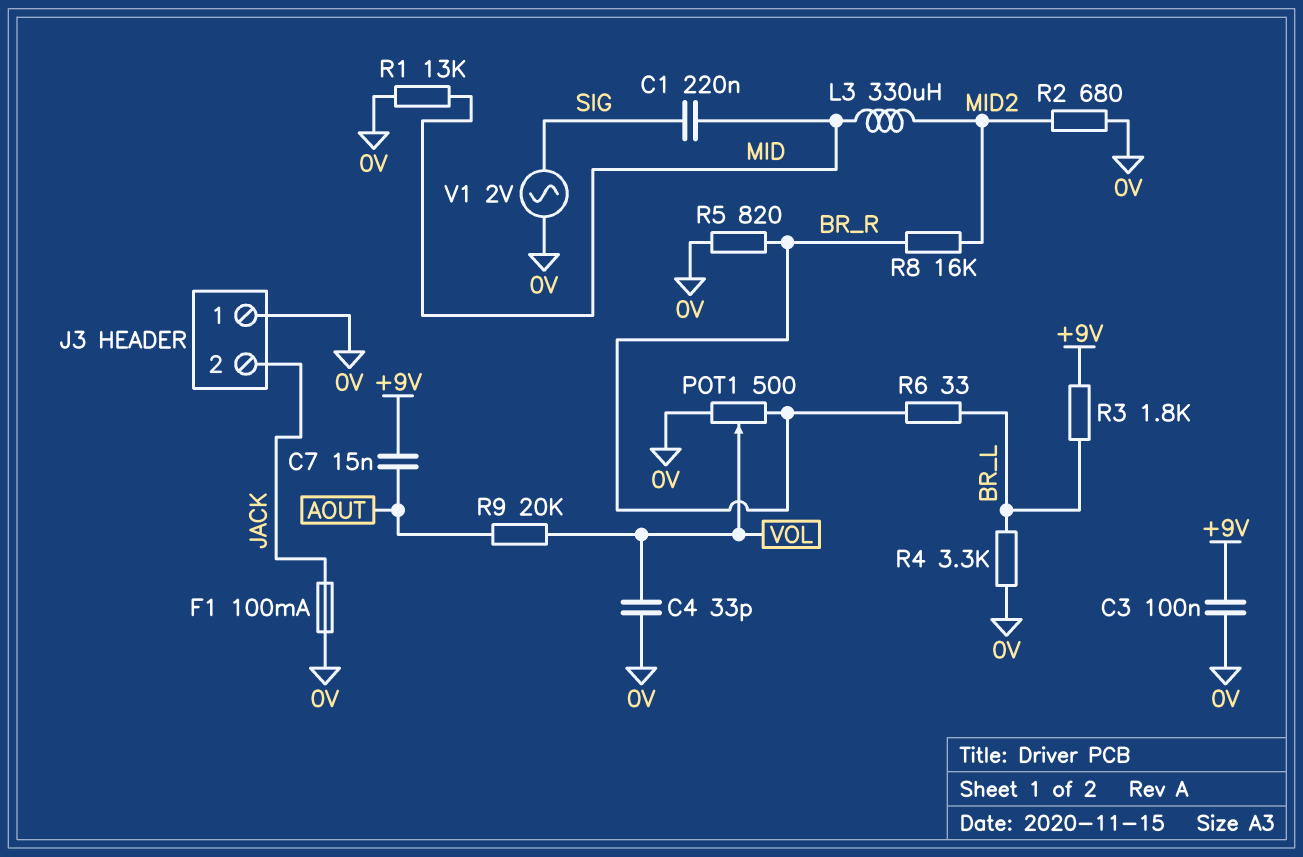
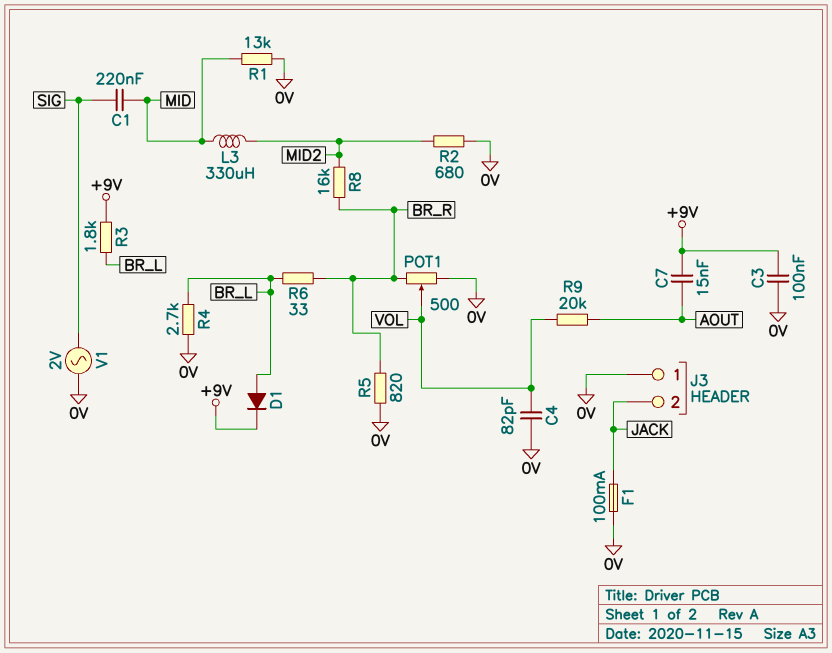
C4: 33pF (0V, VOL) -> 82pF (0V, VOL)
D1: none -> diode (A BR_L, K +9V)
R4: 3.3k (0V, BR_L) -> 2.7k (0V, BR_L)

